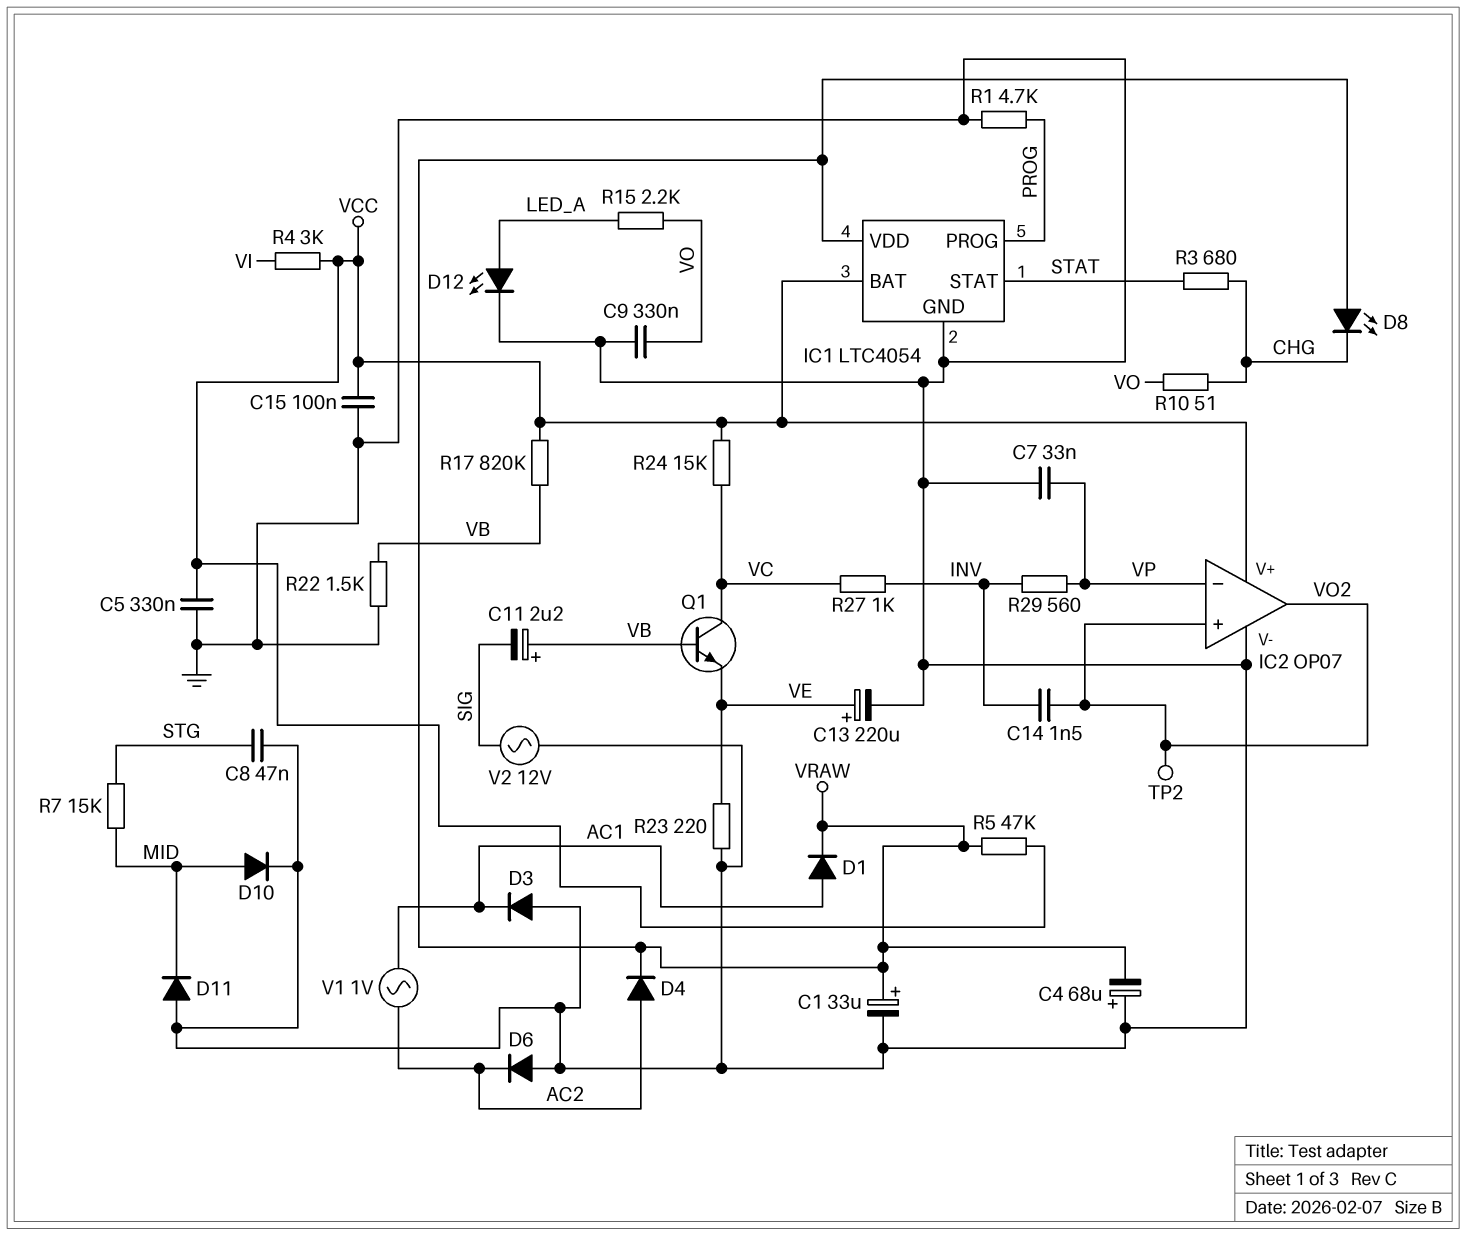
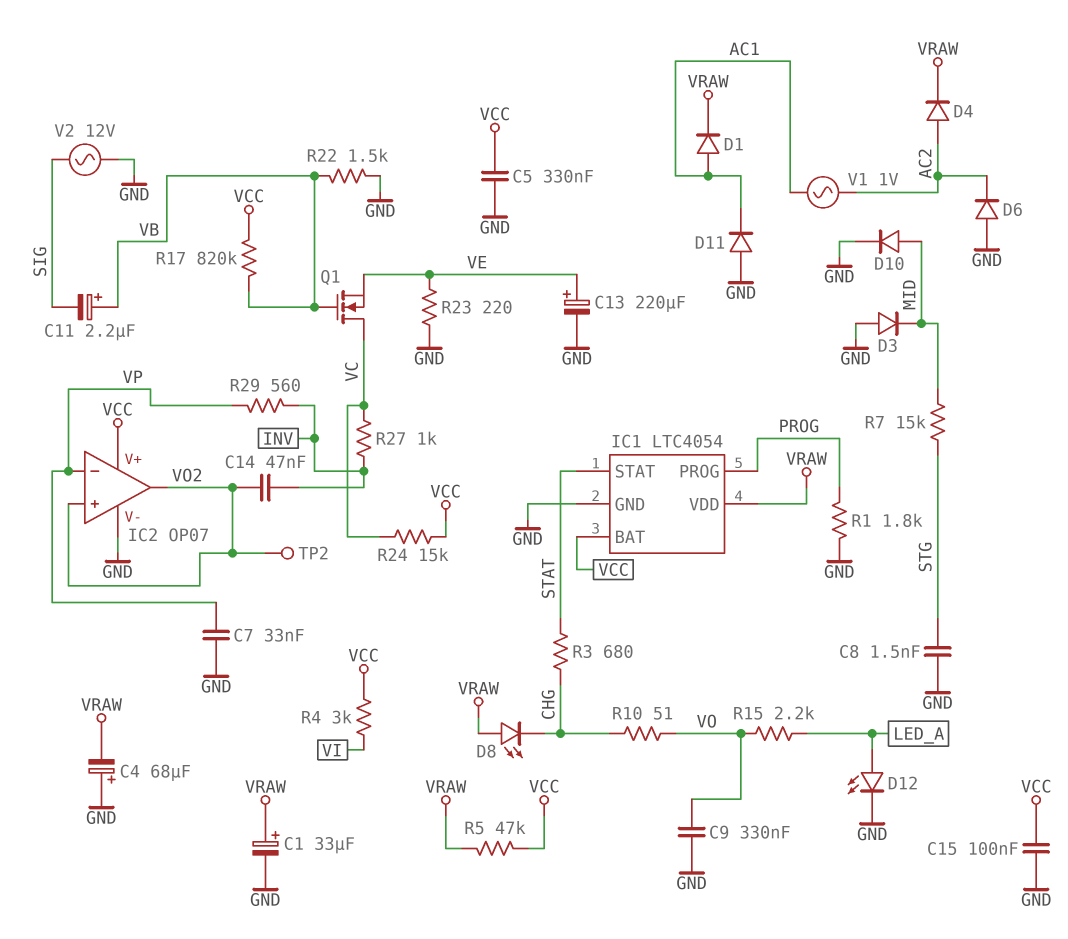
C8: 47nF (GND, STG) -> 1.5nF (GND, STG)
C14: 1.5nF (INV, VO2) -> 47nF (INV, VO2)
D3: diode (A GND, K AC1) -> diode (A GND, K MID)
D11: diode (A GND, K MID) -> diode (A GND, K AC1)
Q1: NPN (B VB, C VC, E VE) -> NMOS (G VB, D VC, S VE)
R1: 4.7k (GND, PROG) -> 1.8k (GND, PROG)

